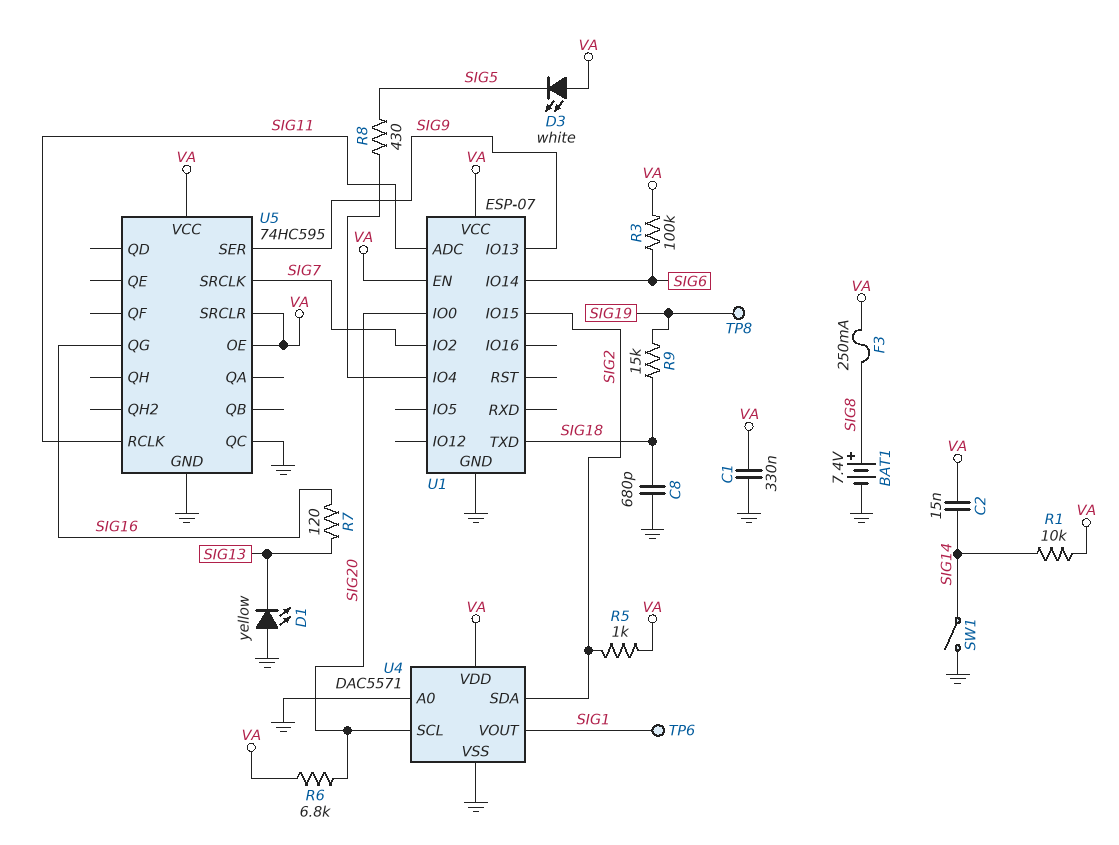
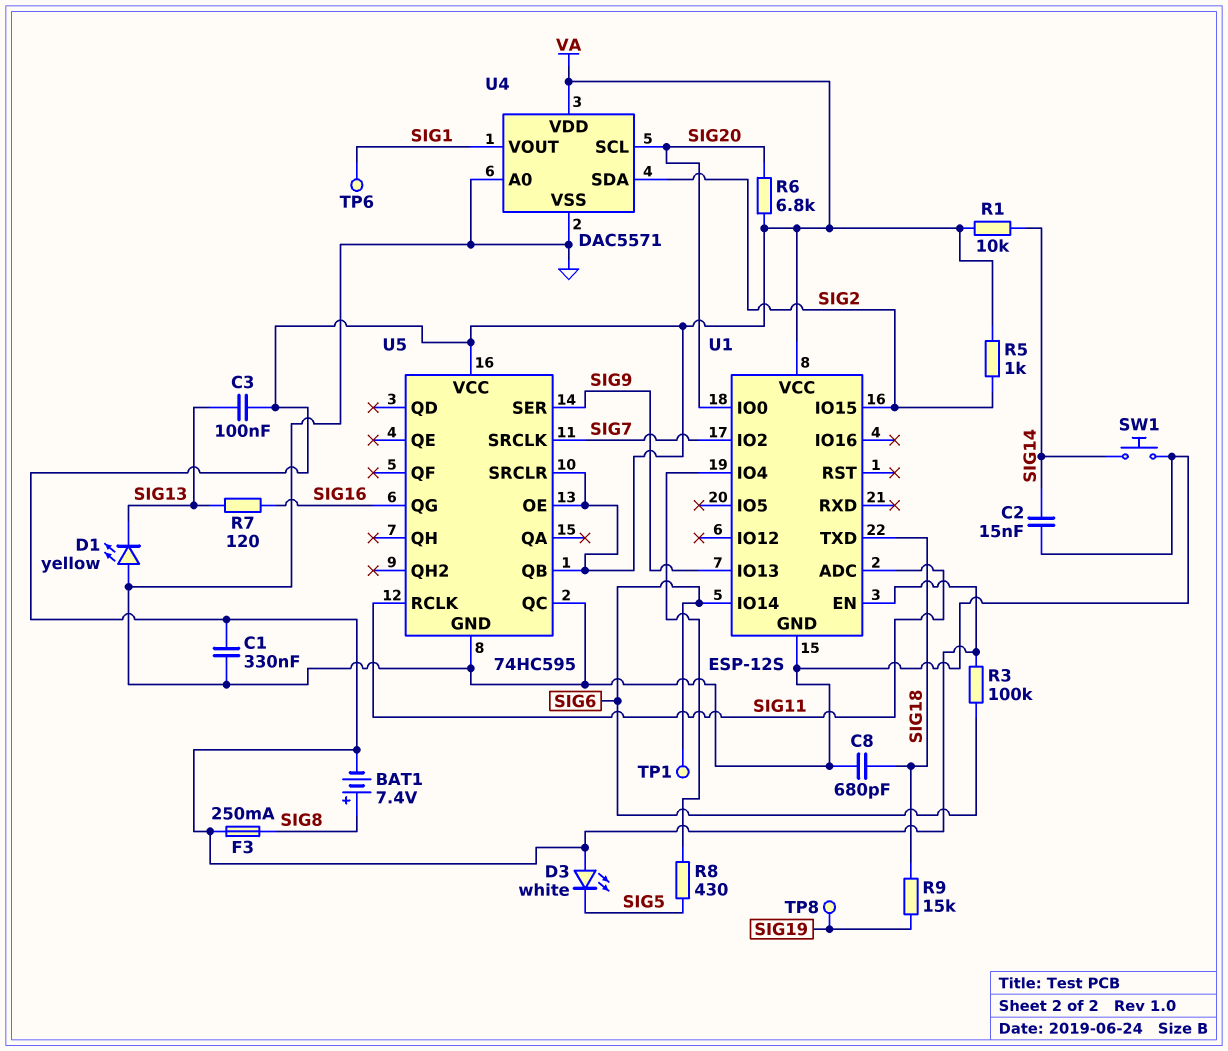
BAT1: 7.4V (plus SIG8, minus GND) -> 7.4V (plus SIG8, minus VA)
C2: 15nF (SIG14, VA) -> 15nF (GND, SIG14)
C3: none -> 100nF (SIG13, VA)
SW1: switch (GND, SIG14) -> button (GND, SIG14)
TP1: none -> test point (SIG6)
U1: ESP-07 -> ESP-12S
U5 pin QB: none -> VA

